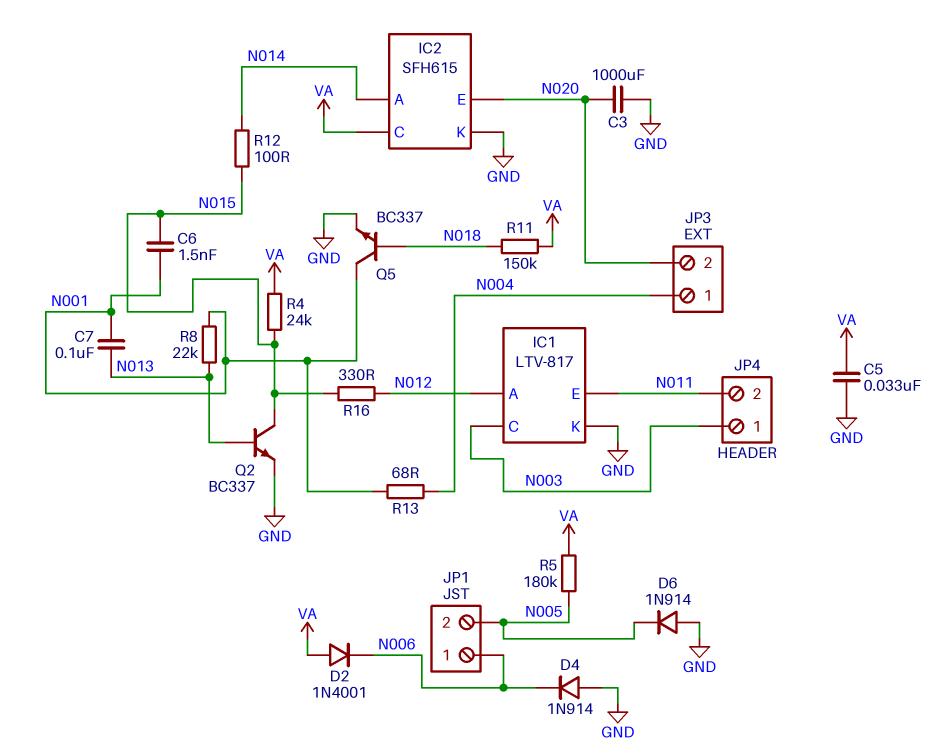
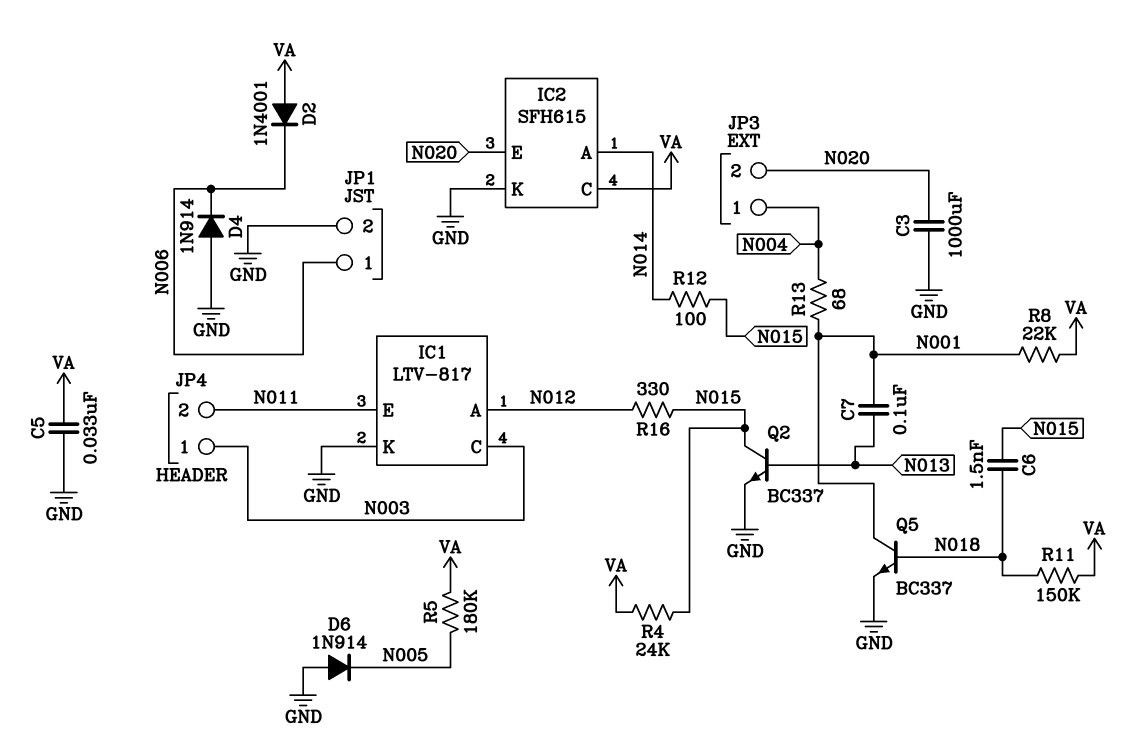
C6: 1.5nF (N001, N015) -> 1.5nF (N015, N018)
JP1 pin 2: N005 -> GND
R8: 22k (N001, N013) -> 22k (N001, VA)

